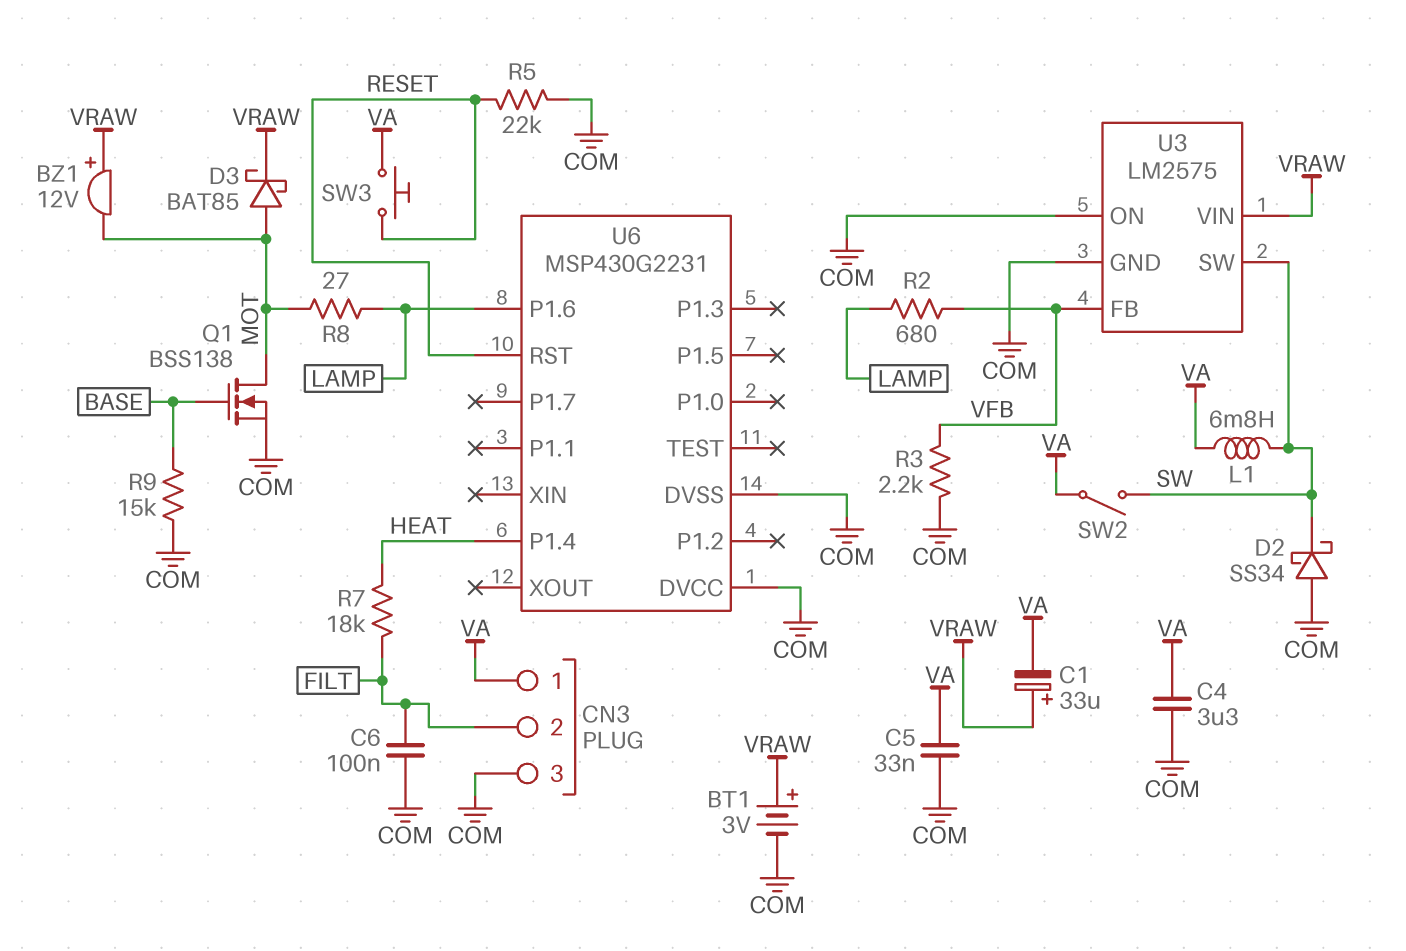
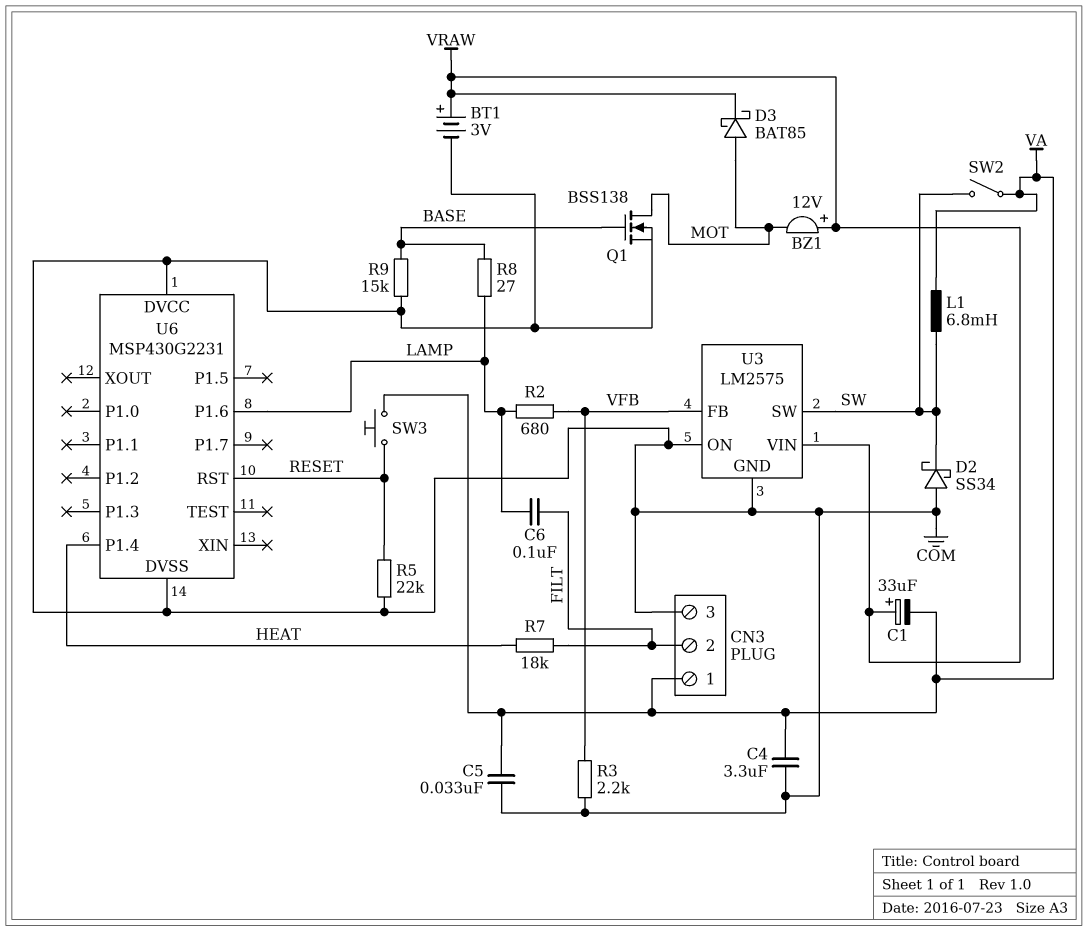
C6: 100nF (COM, FILT) -> 100nF (FILT, LAMP)
R8: 27 (LAMP, MOT) -> 27 (BASE, LAMP)

